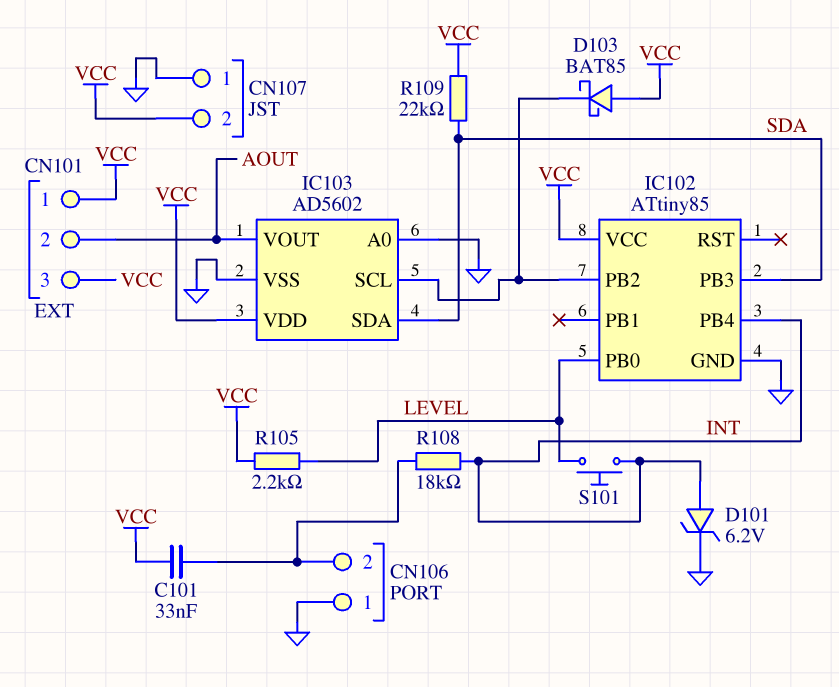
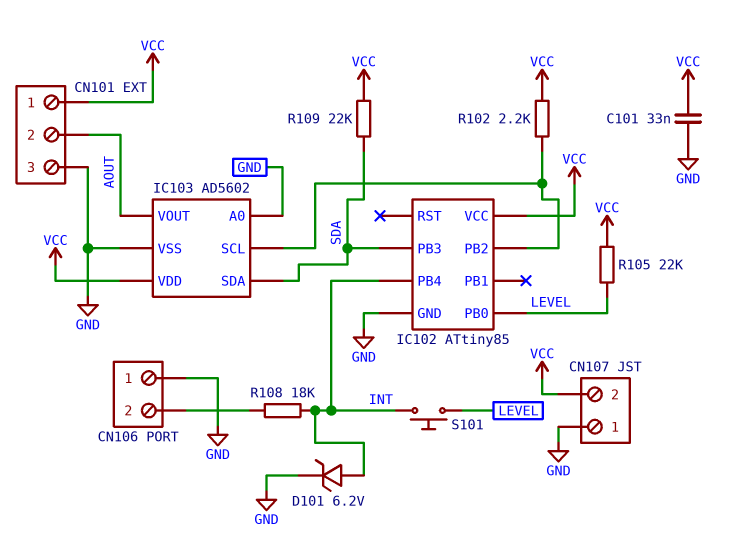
C101: 33nF (CN106/2, VCC) -> 33nF (GND, VCC)
CN101 pin 3: VCC -> GND
D103: schottky BAT85 (A VCC, K IC102/PB2) -> none
R102: none -> 2.2k (IC102/PB2, VCC)
R105: 2.2k (LEVEL, VCC) -> 22k (LEVEL, VCC)

